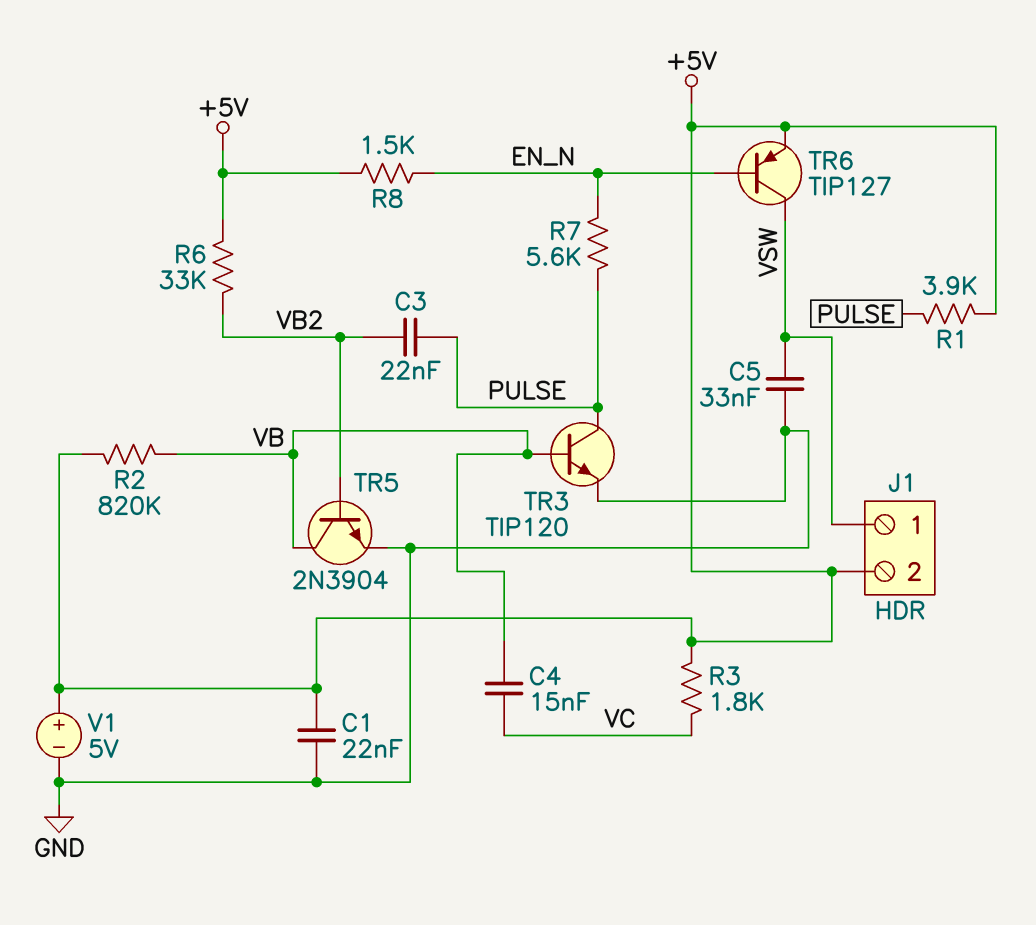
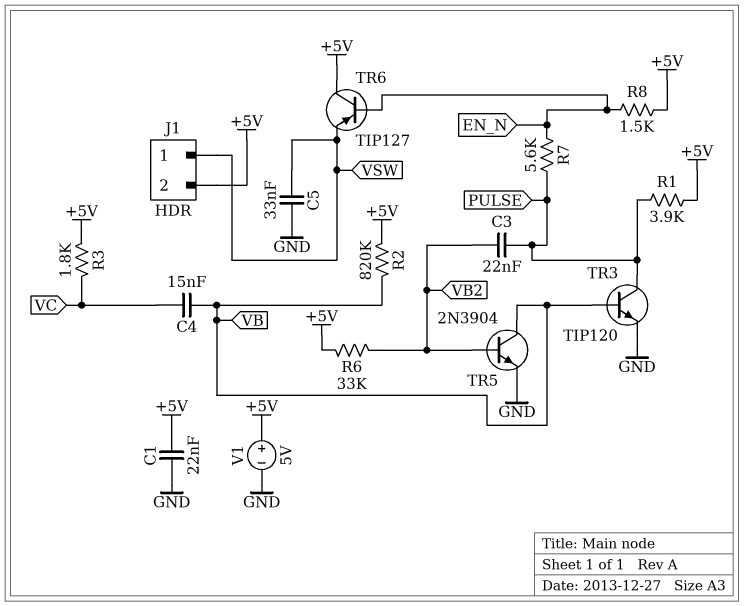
TR6: PNP TIP127 (B EN_N, C VSW, E +5V) -> PNP TIP127 (B EN_N, C +5V, E VSW)

